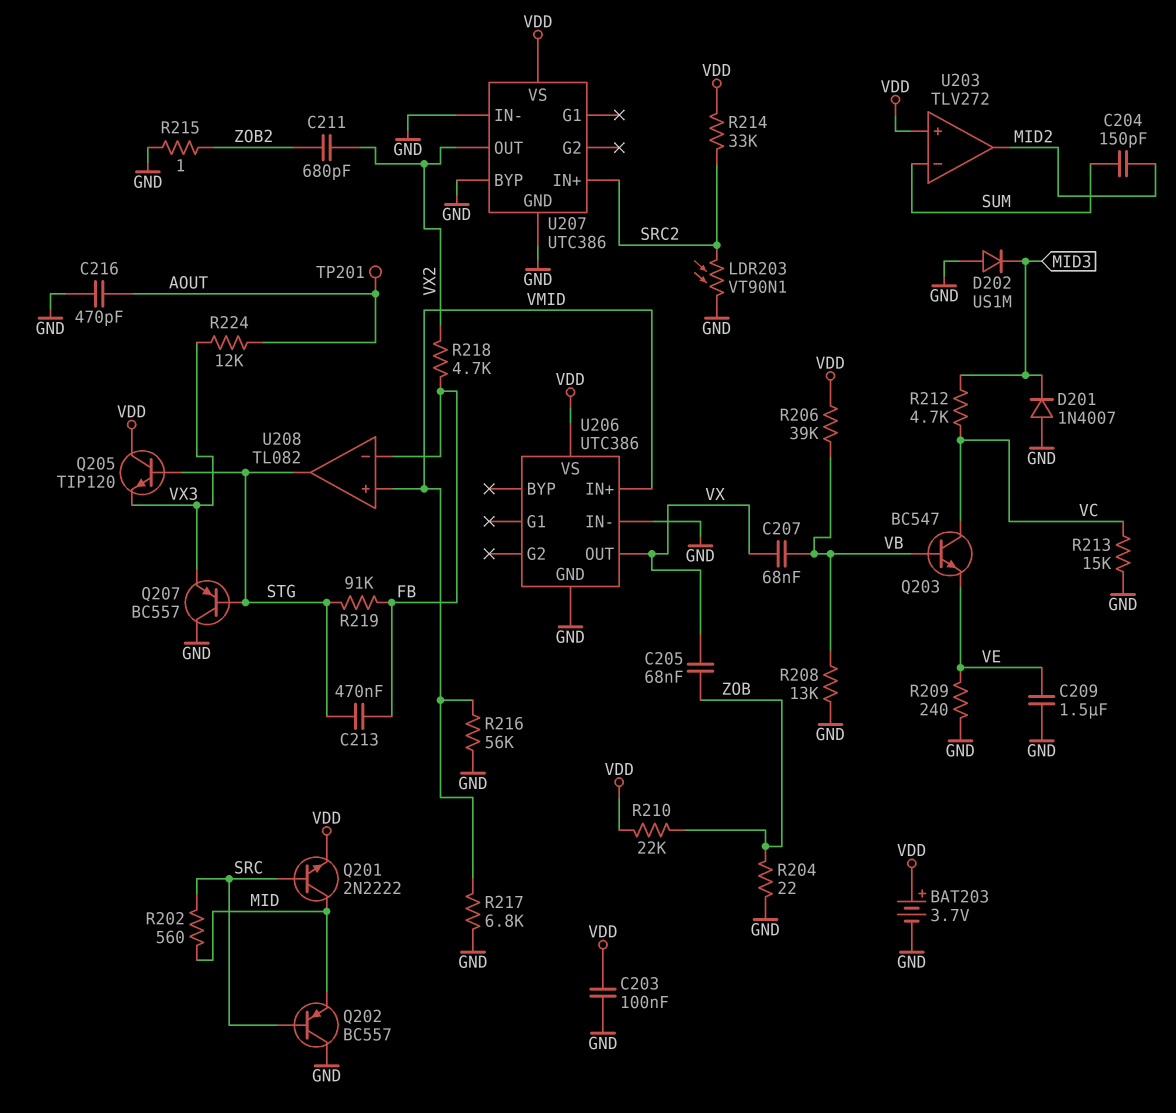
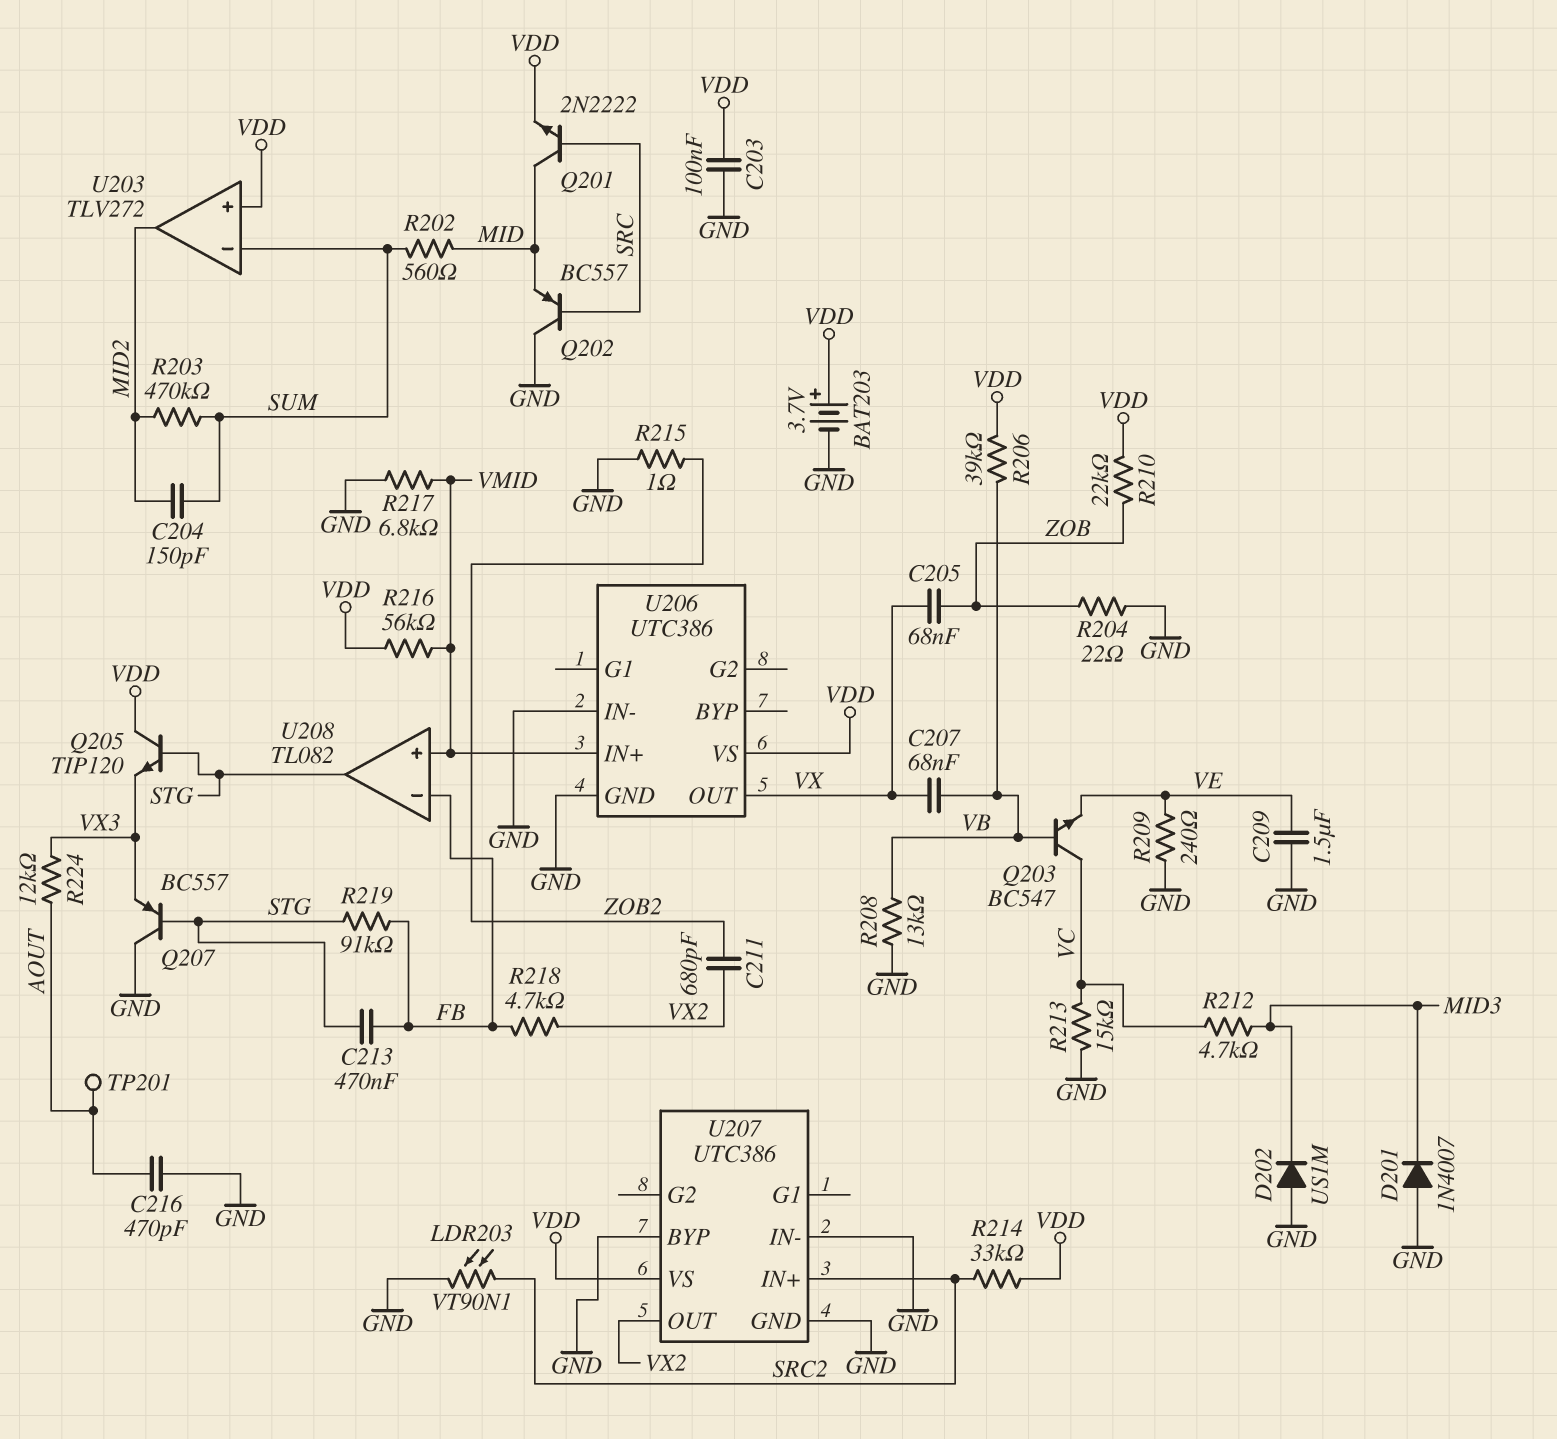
R202: 560 (MID, SRC) -> 560 (MID, SUM)
R203: none -> 470k (MID2, SUM)
R216: 56k (GND, VMID) -> 56k (VDD, VMID)

